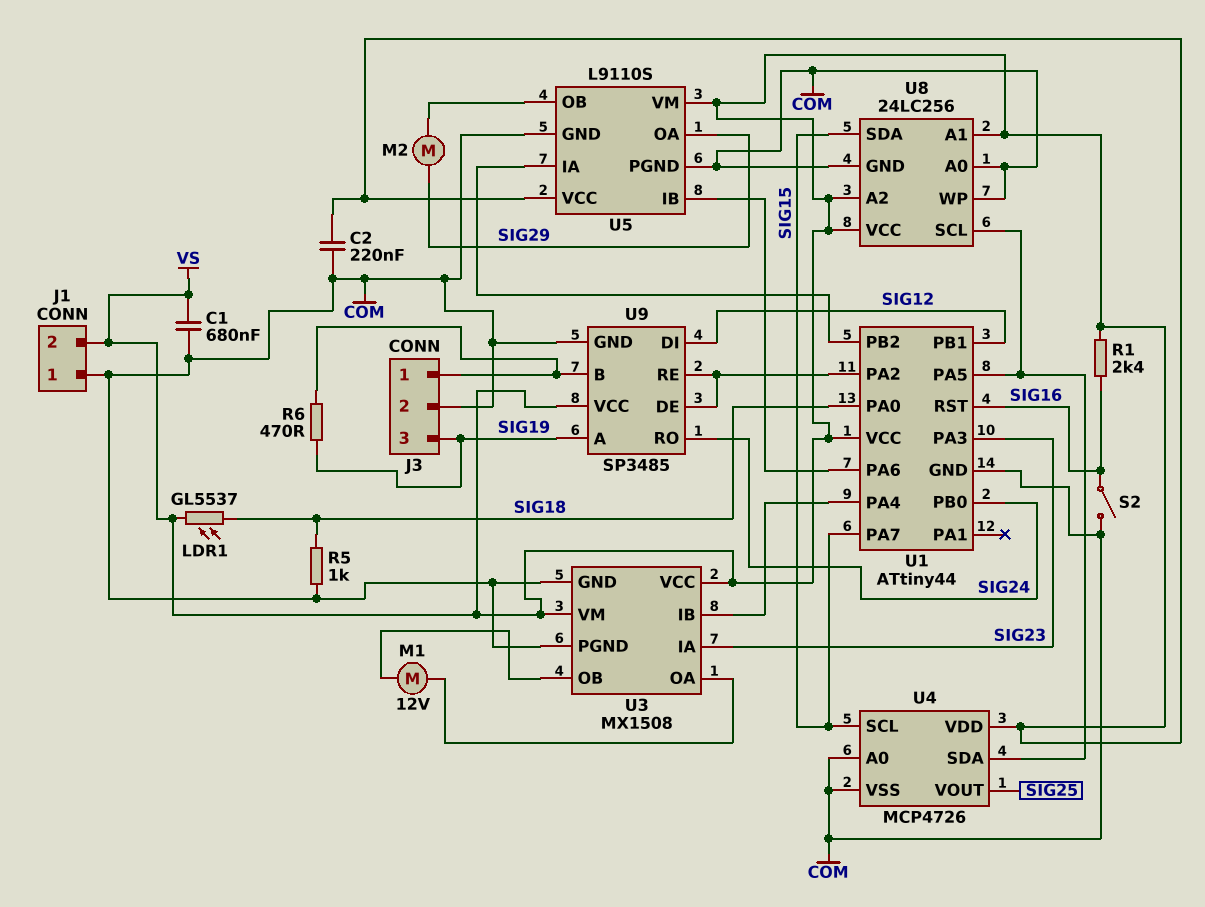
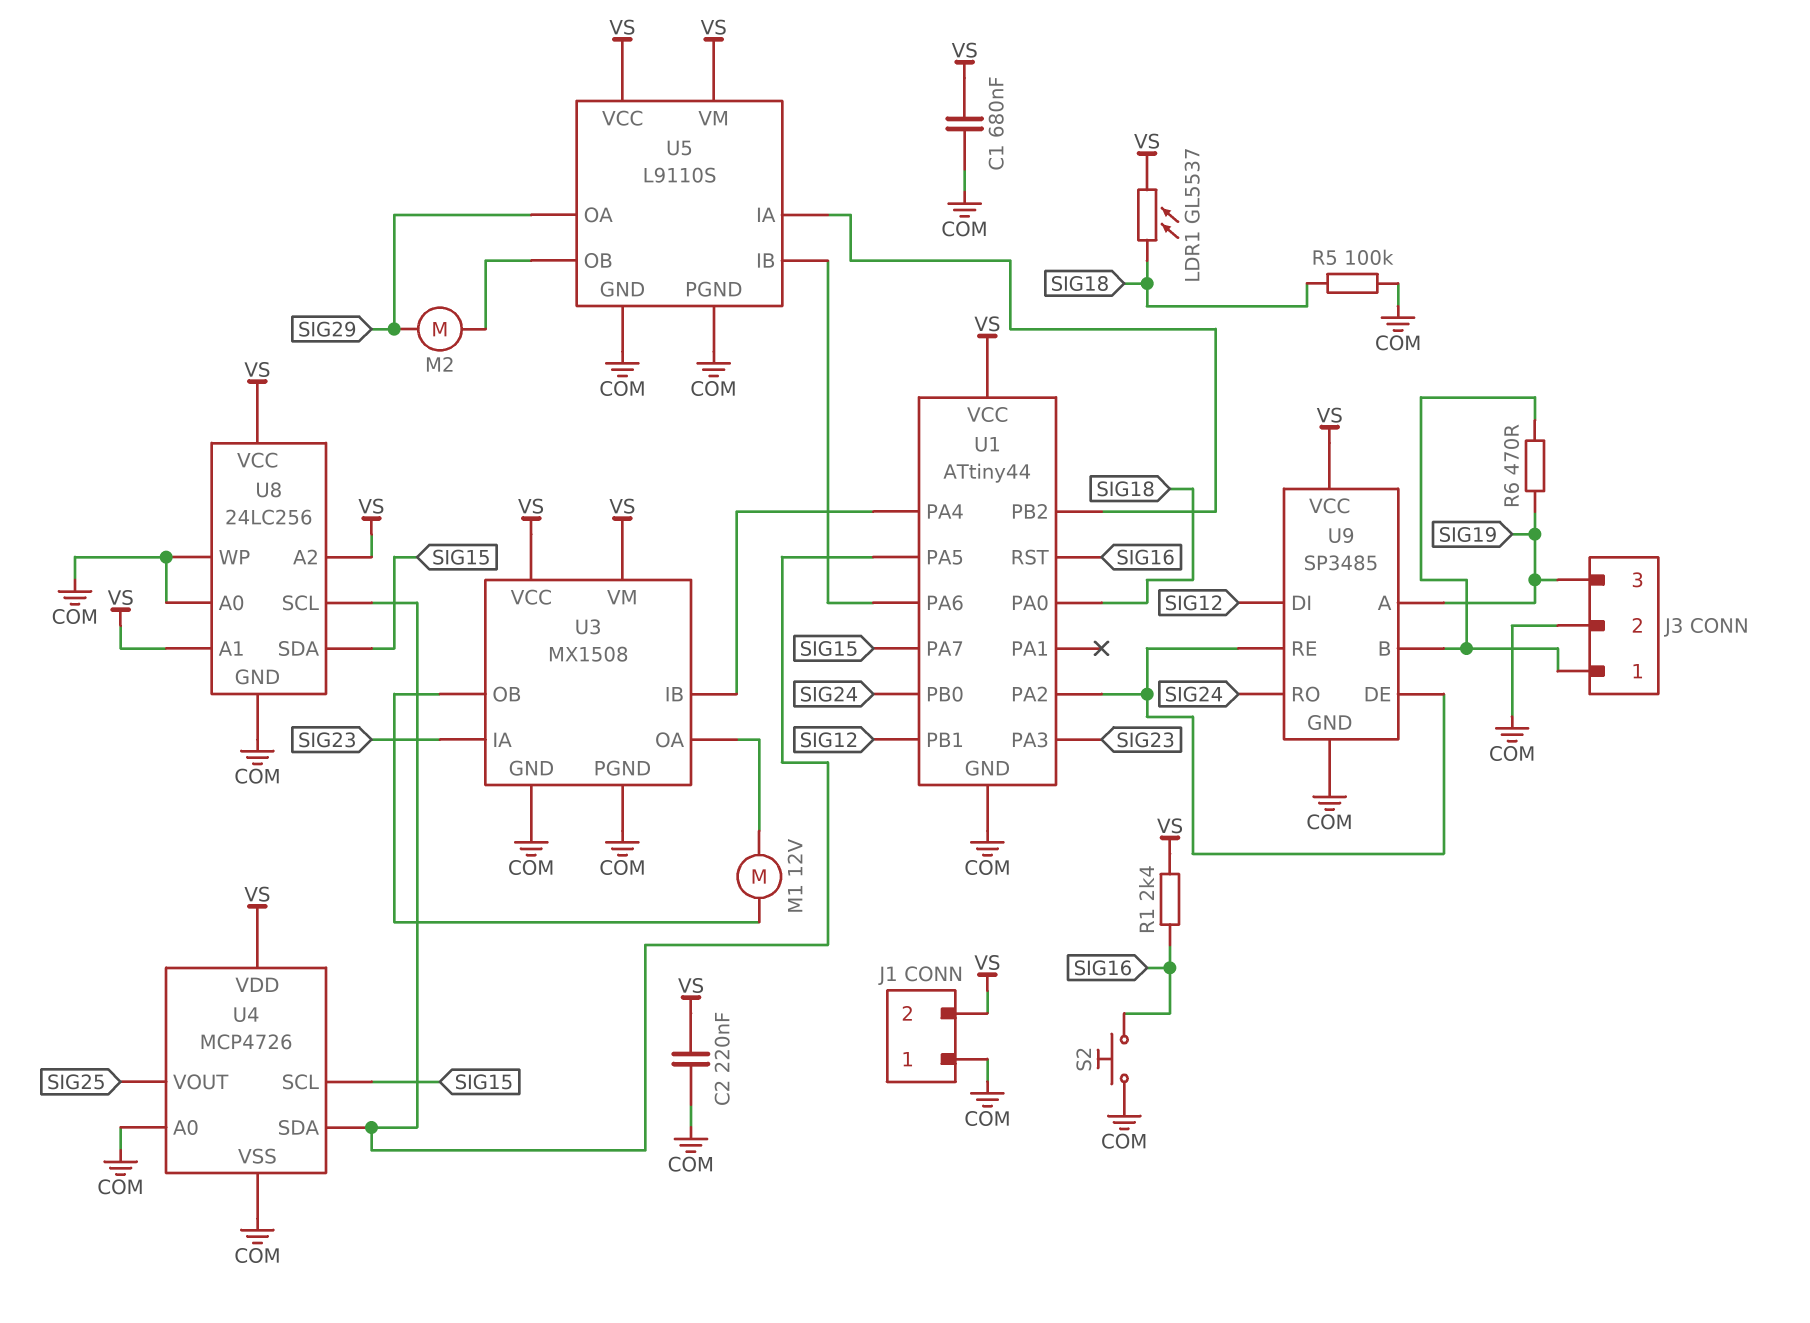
R5: 1k (COM, SIG18) -> 100k (COM, SIG18)
S2: switch (COM, SIG16) -> button (COM, SIG16)

